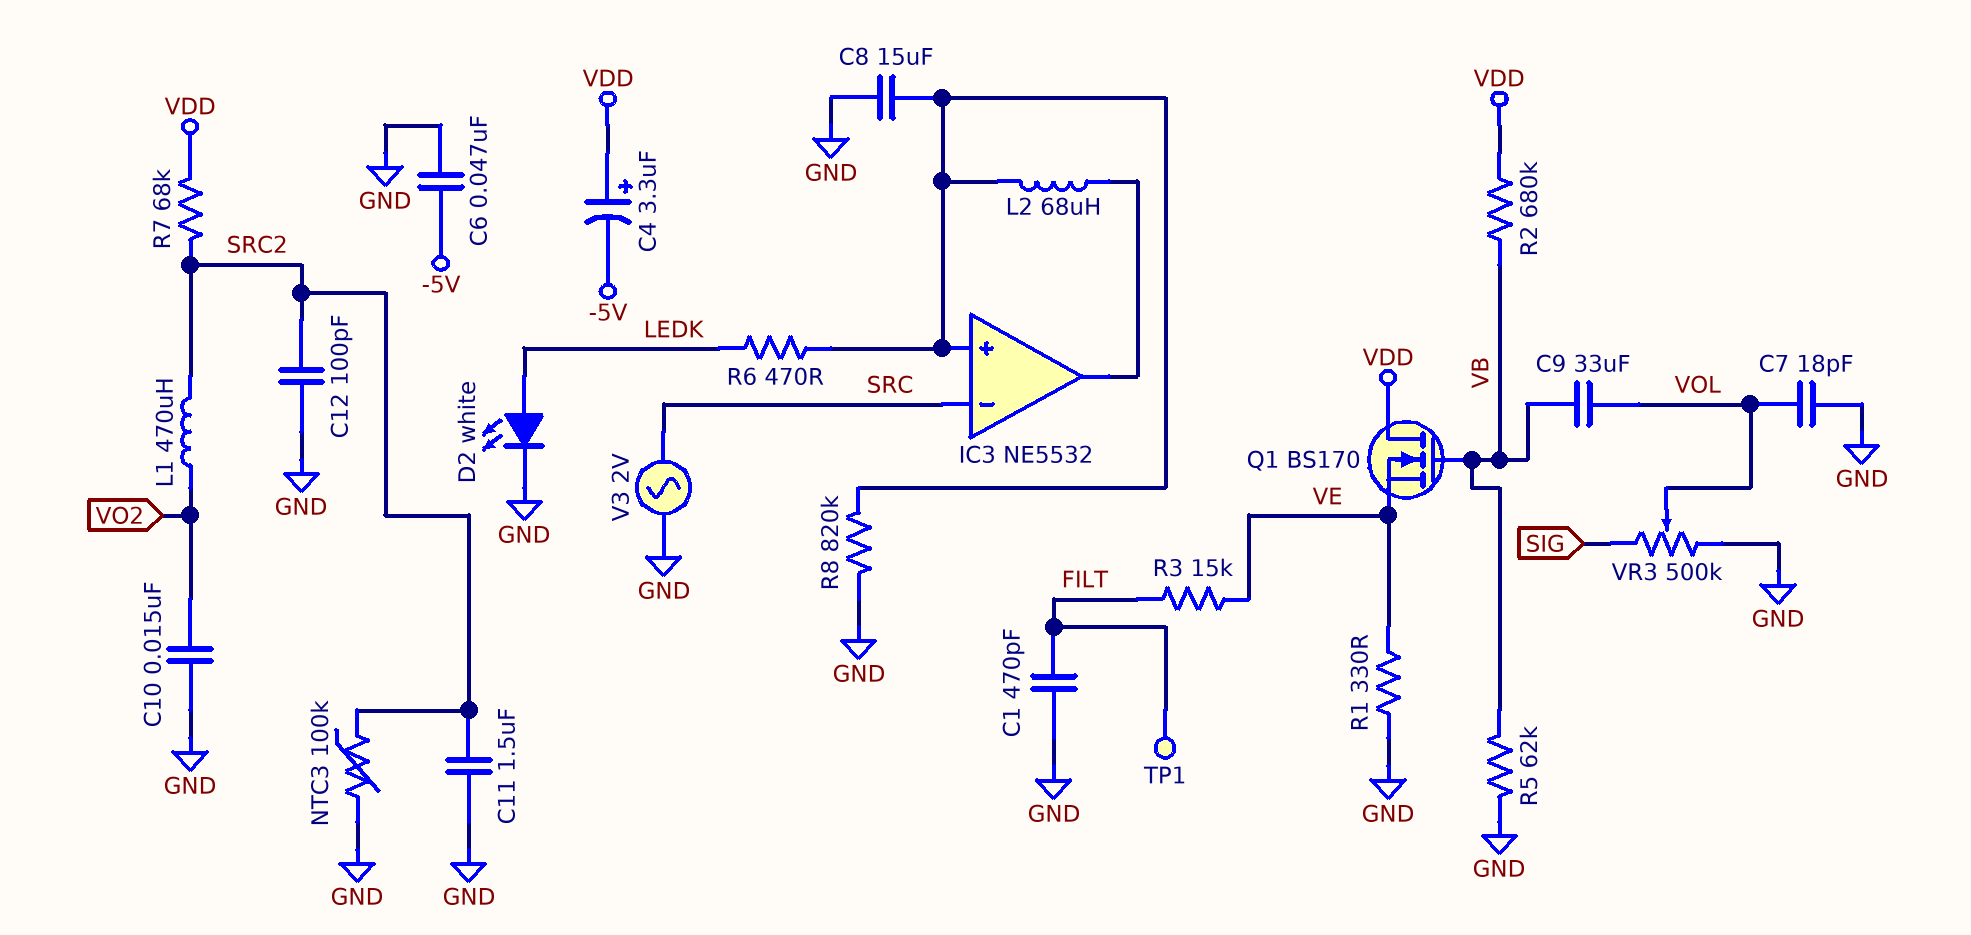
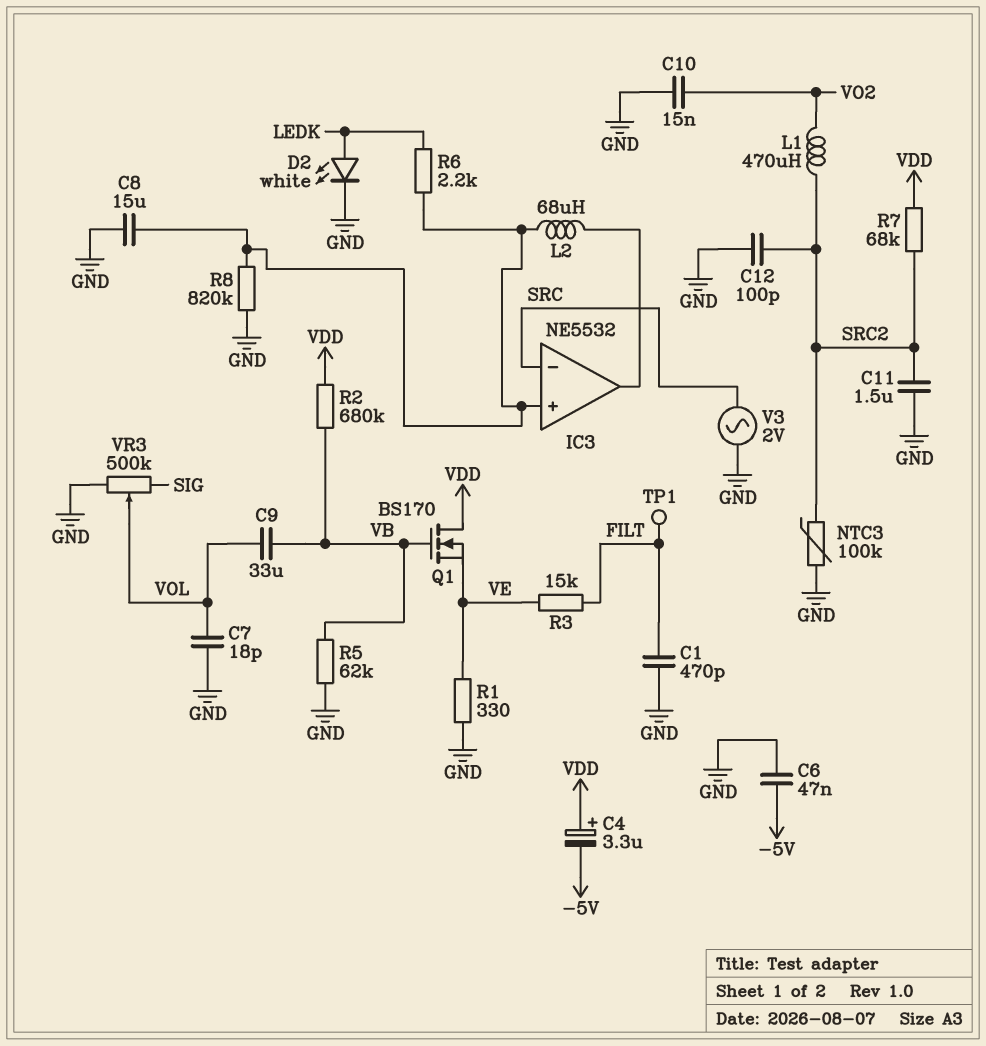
R6: 470 (IC3/in+, LEDK) -> 2.2k (IC3/in+, LEDK)

